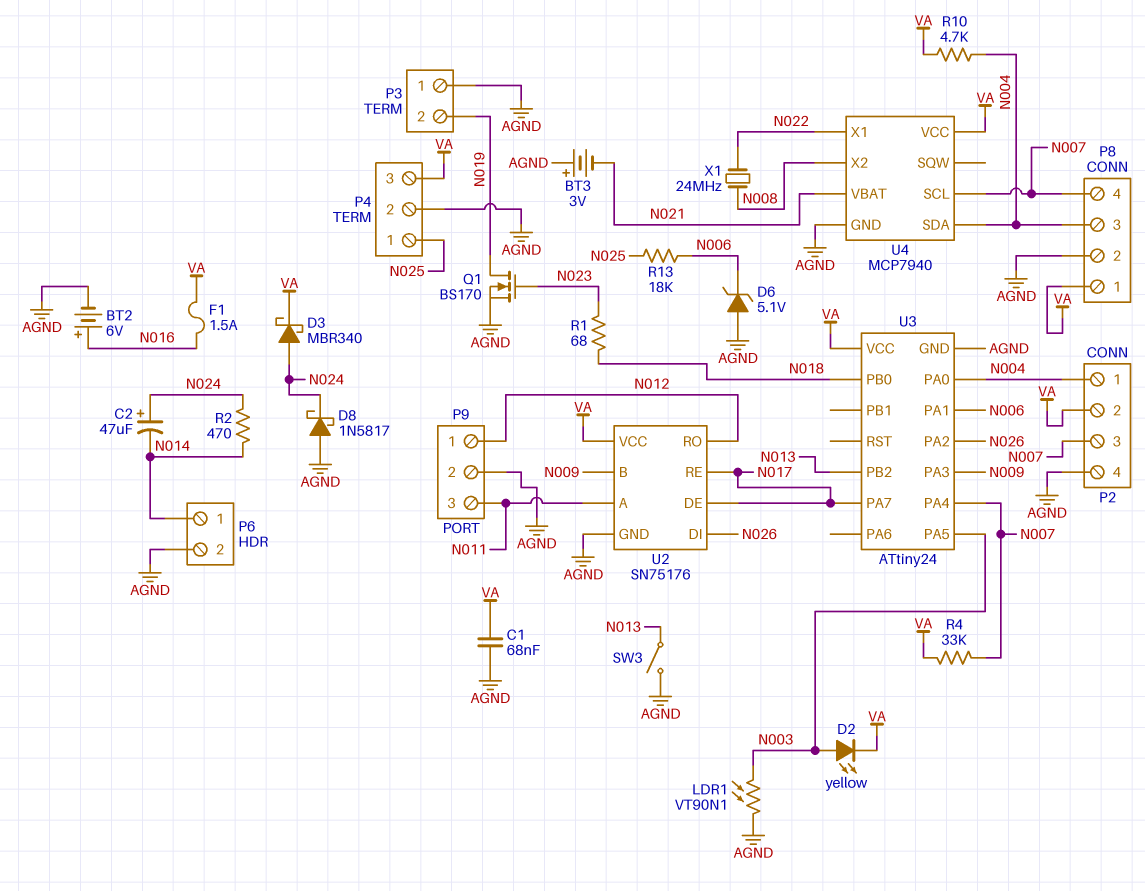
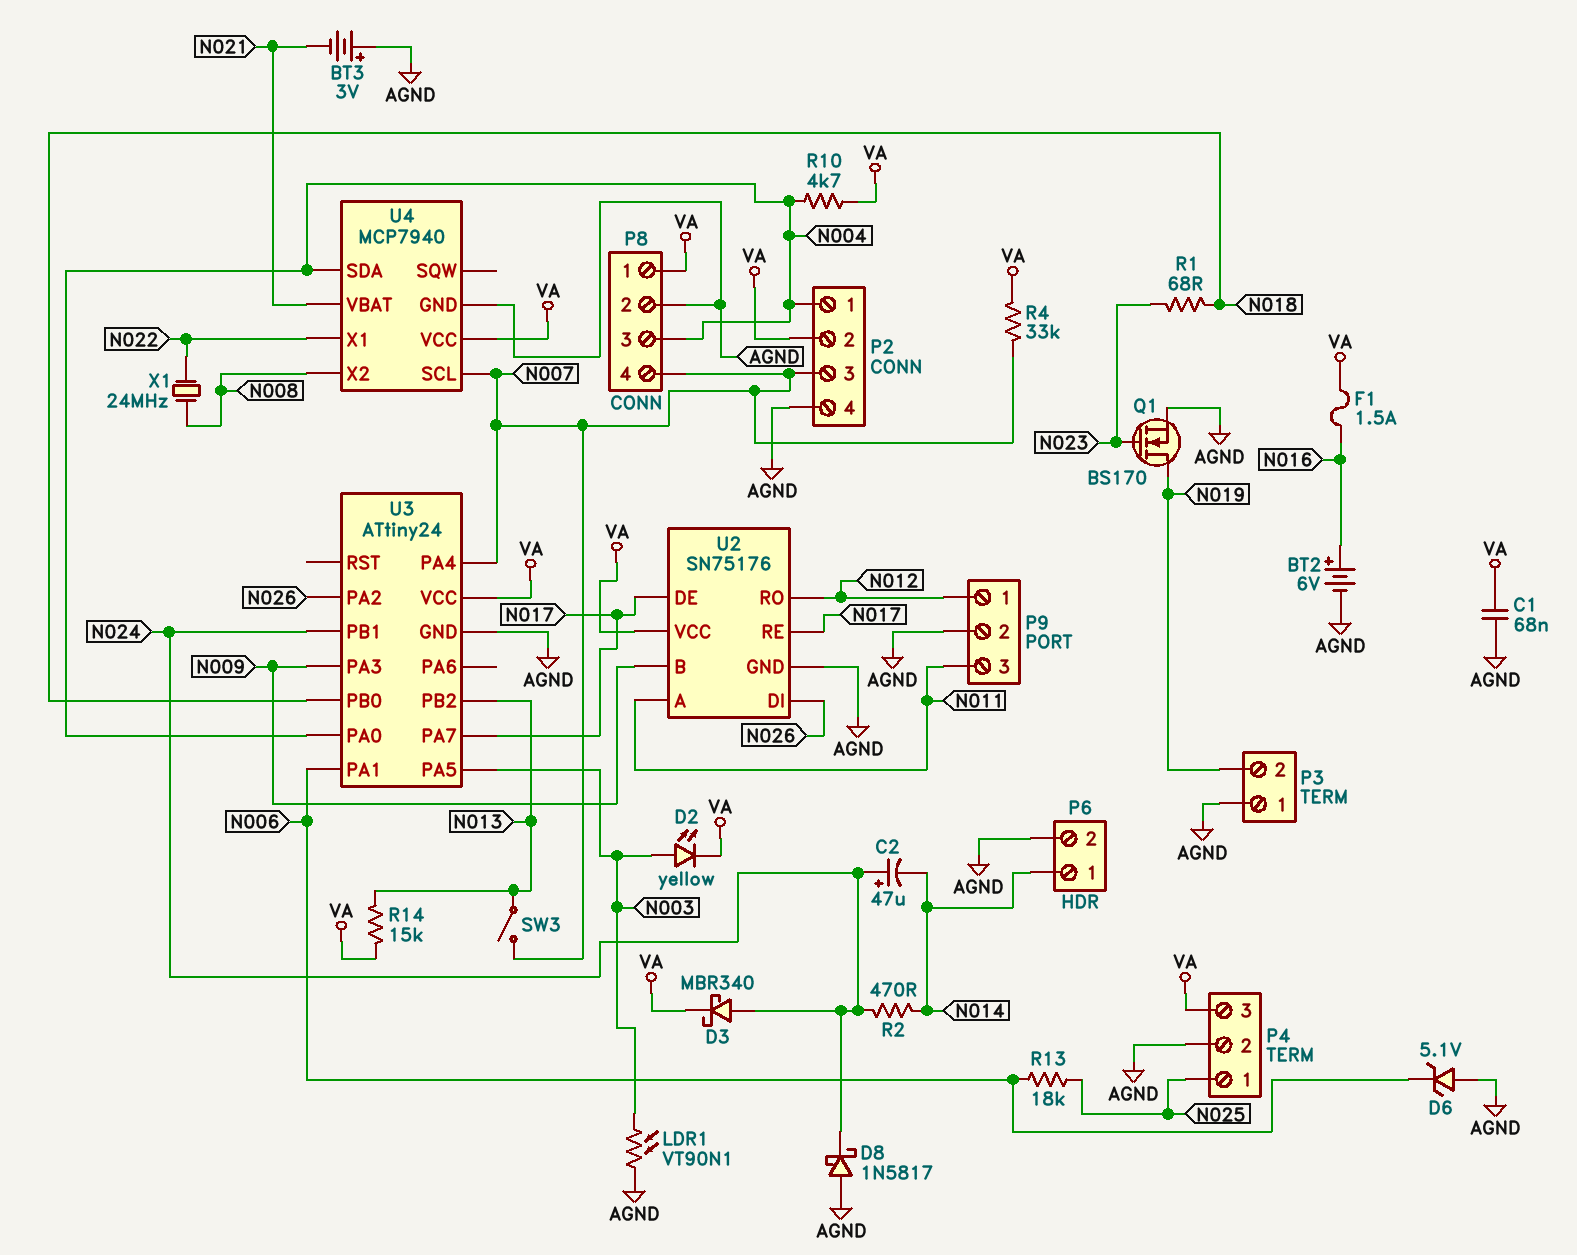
R14: none -> 15k (N013, VA)
SW3: switch (AGND, N013) -> switch (N007, N013)
U3 pin PB1: none -> N024

